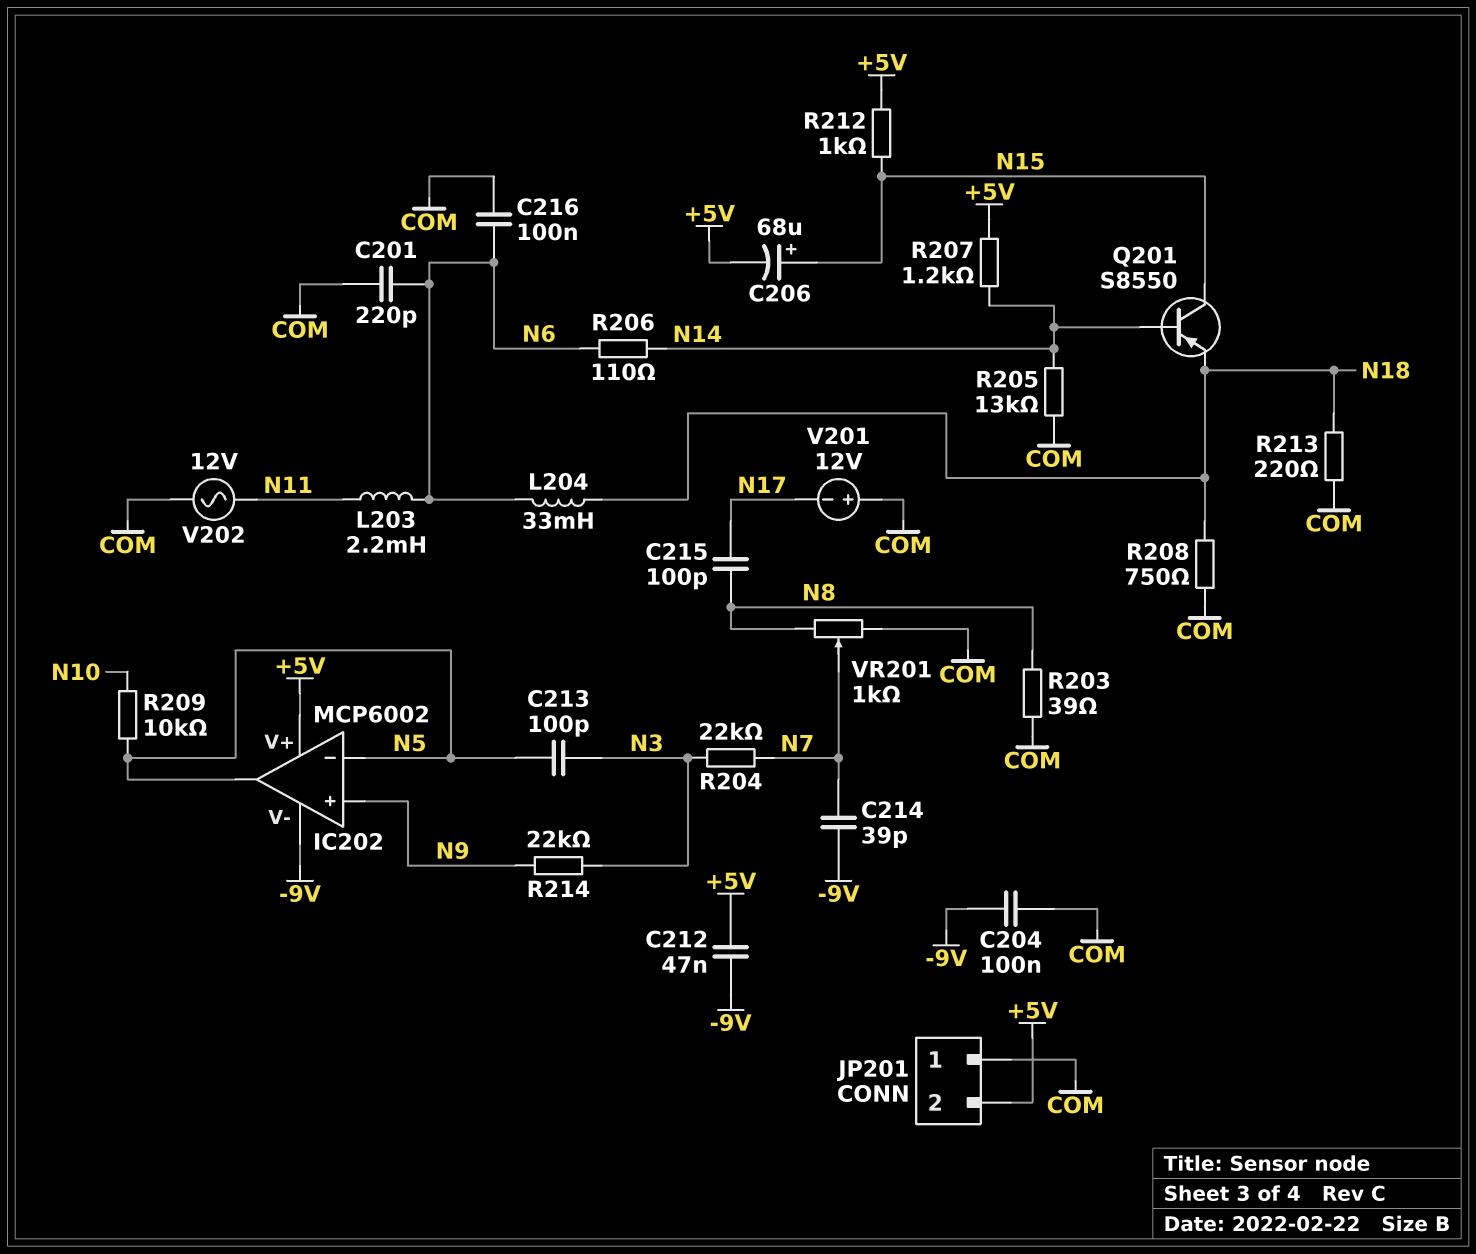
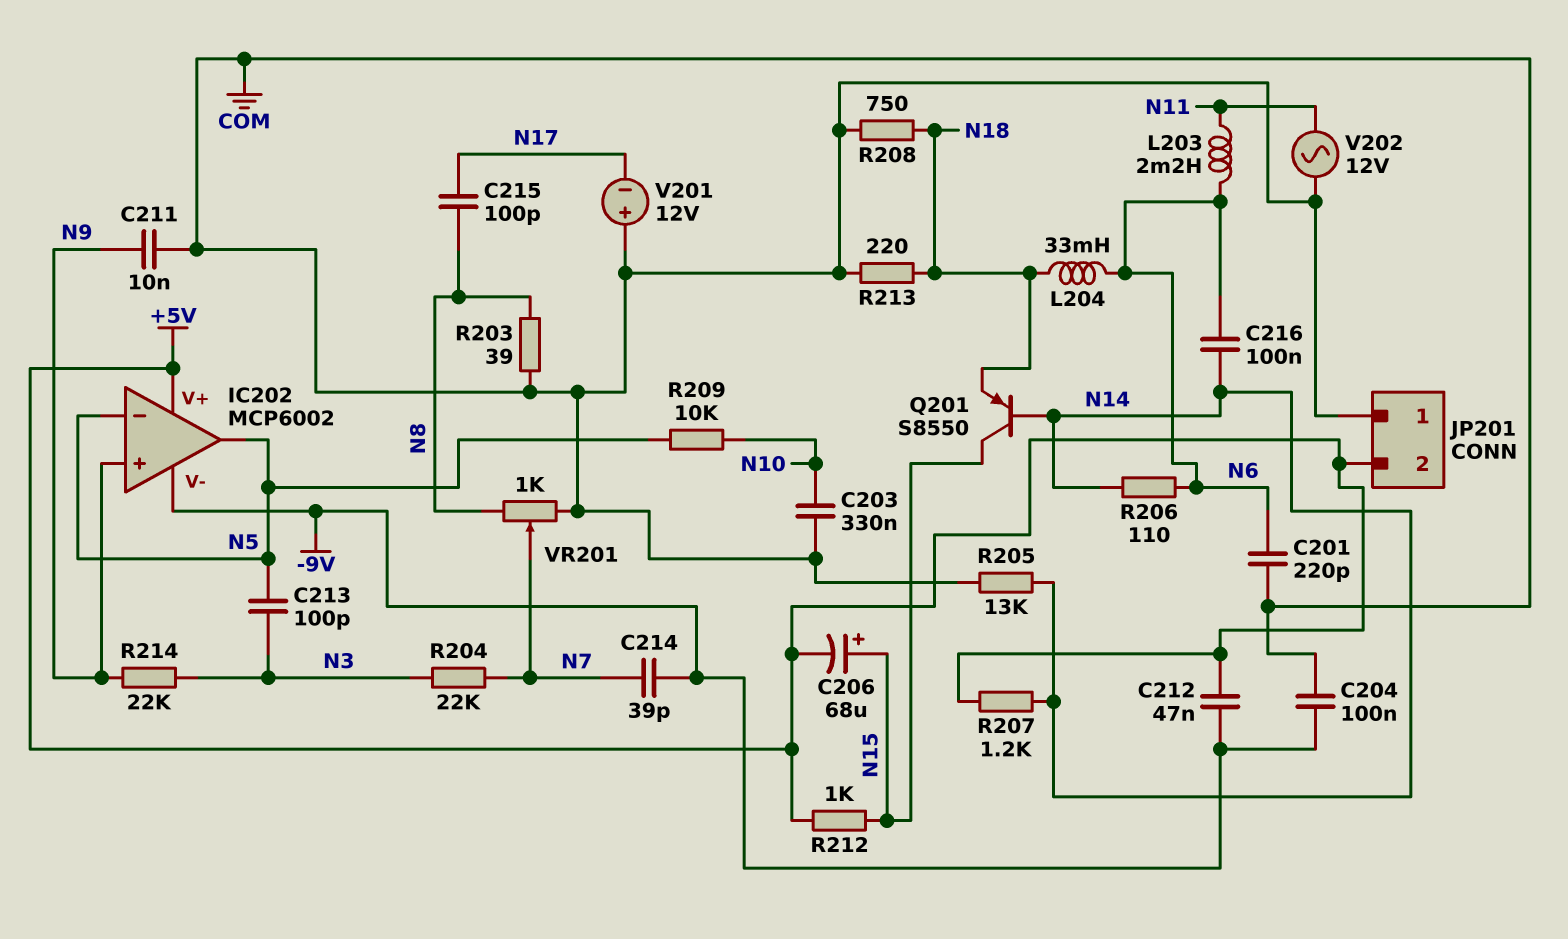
C203: none -> 330nF (COM, N10)
C211: none -> 10nF (COM, N9)
C216: 100nF (COM, N6) -> 100nF (N6, N14)

